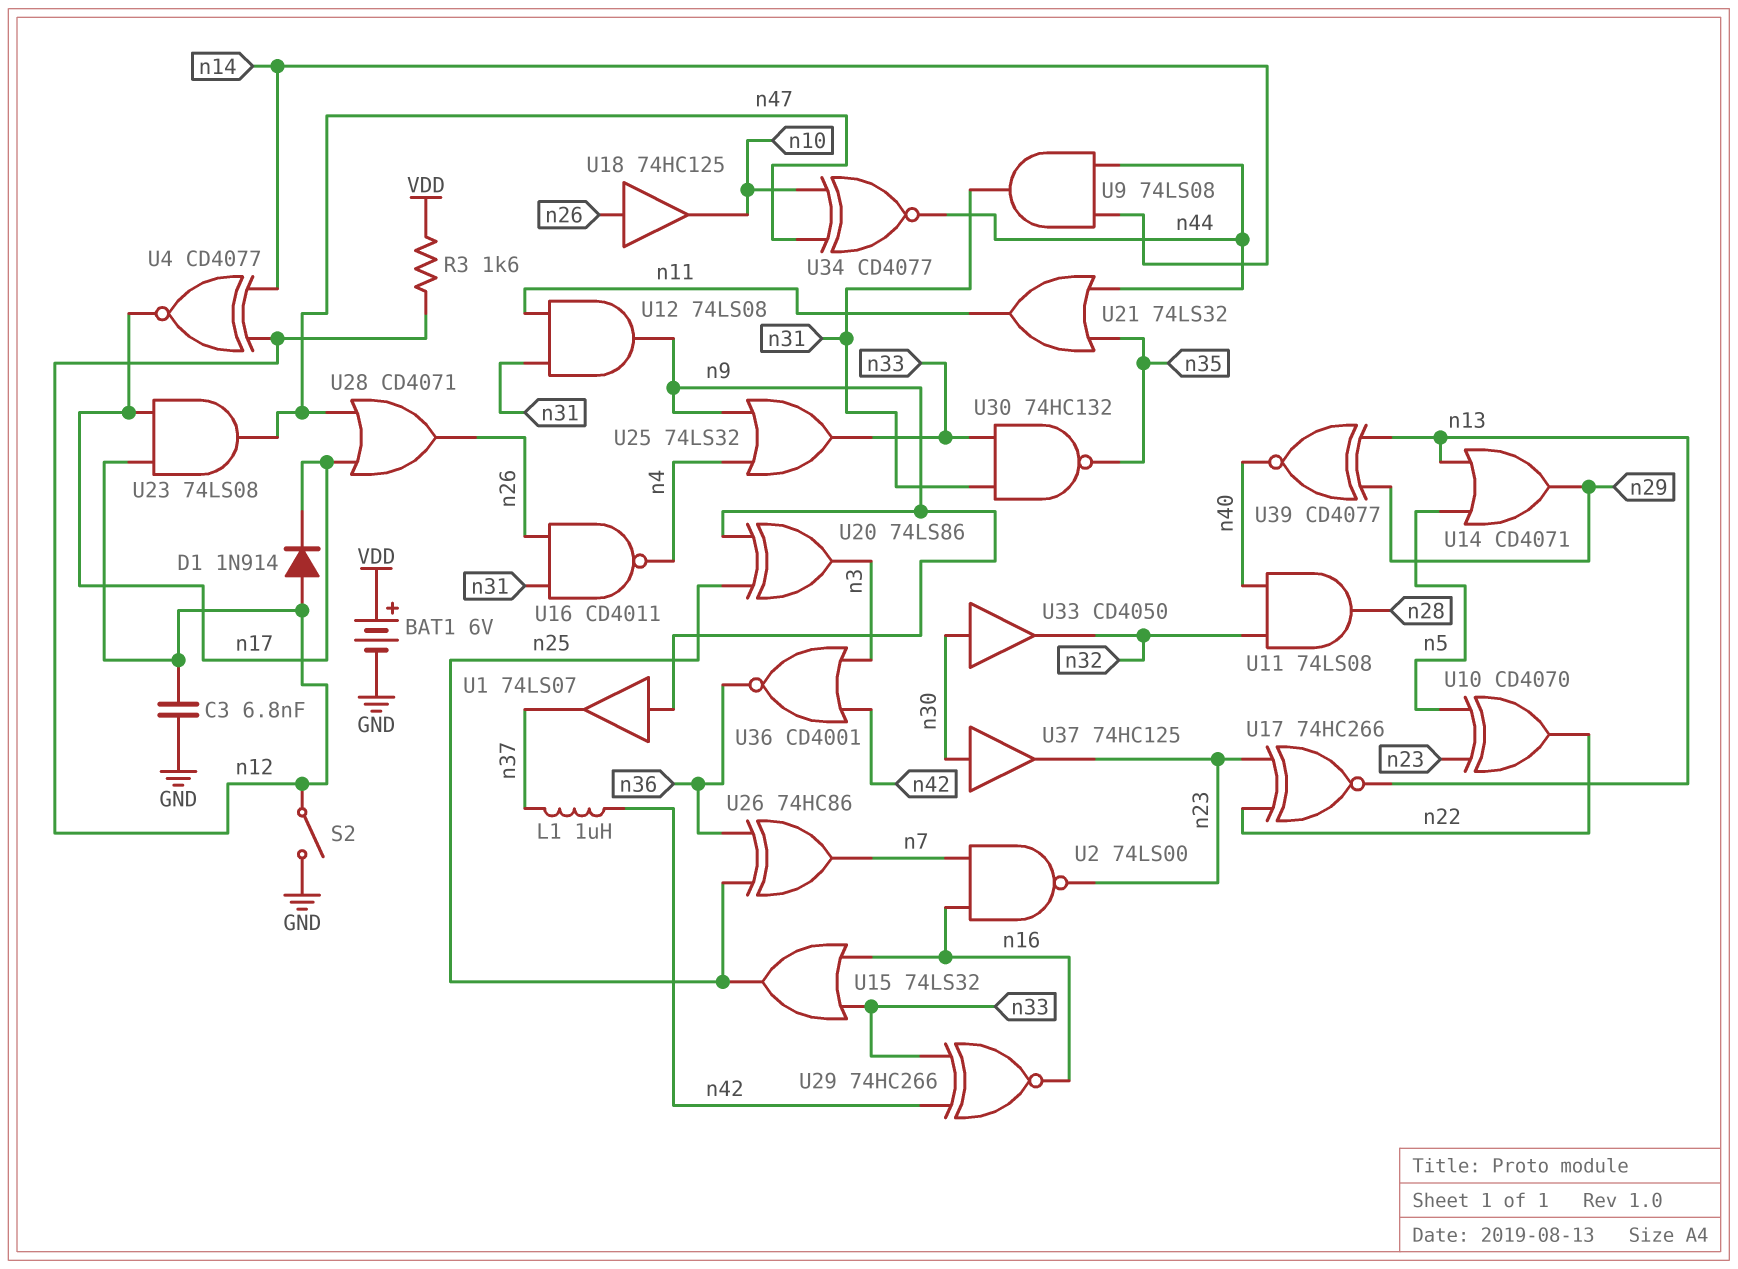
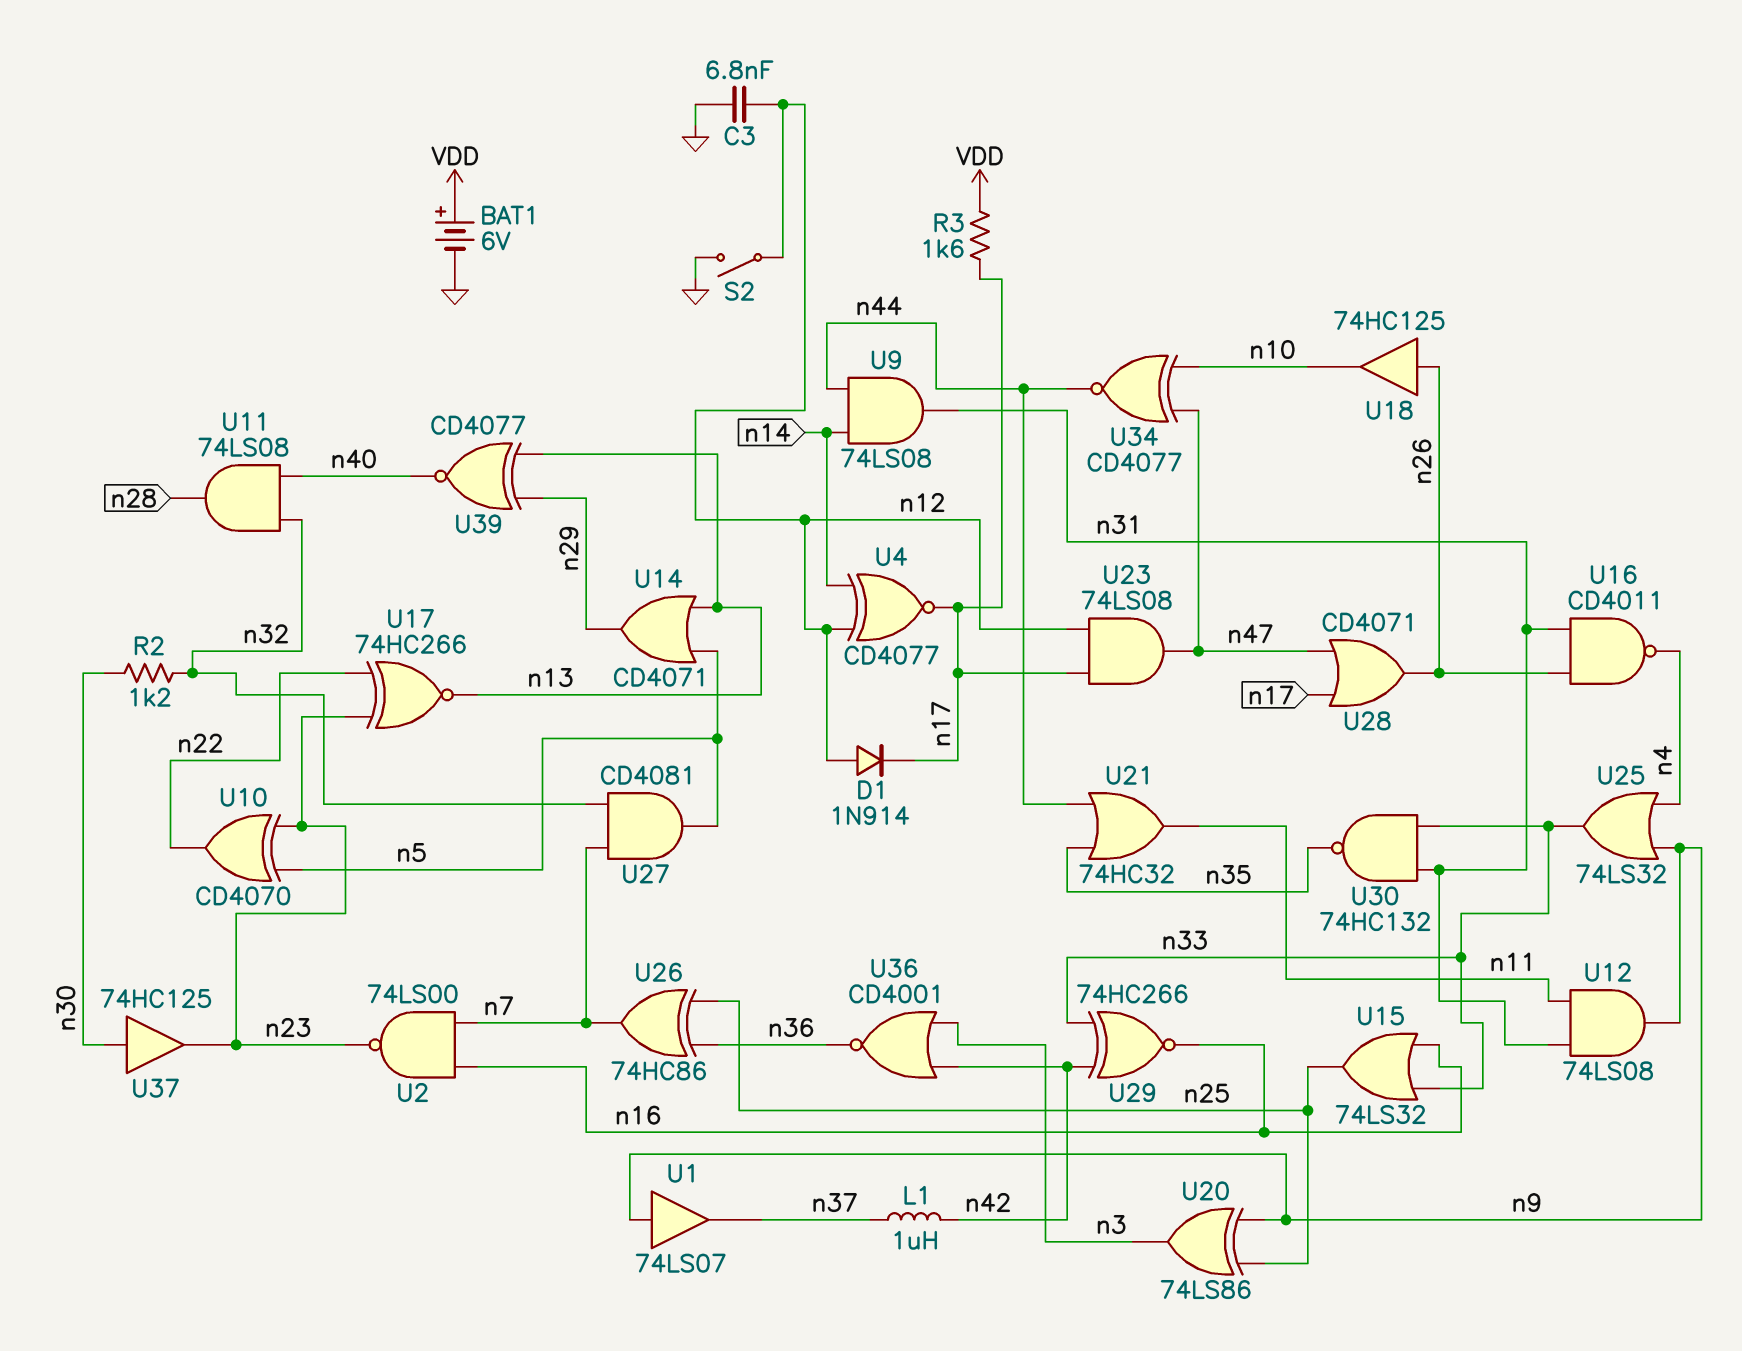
R2: none -> 1.2k (n30, n32)
R3: 1.6k (VDD, n12) -> 1.6k (VDD, n17)
U21: OR 74LS32 (in n35, in n44, out n11) -> OR 74HC32 (in n35, in n44, out n11)
U27: none -> AND CD4081 (in n7, in n32, out n5)
U33: buffer CD4050 (in n30, out n32) -> none

